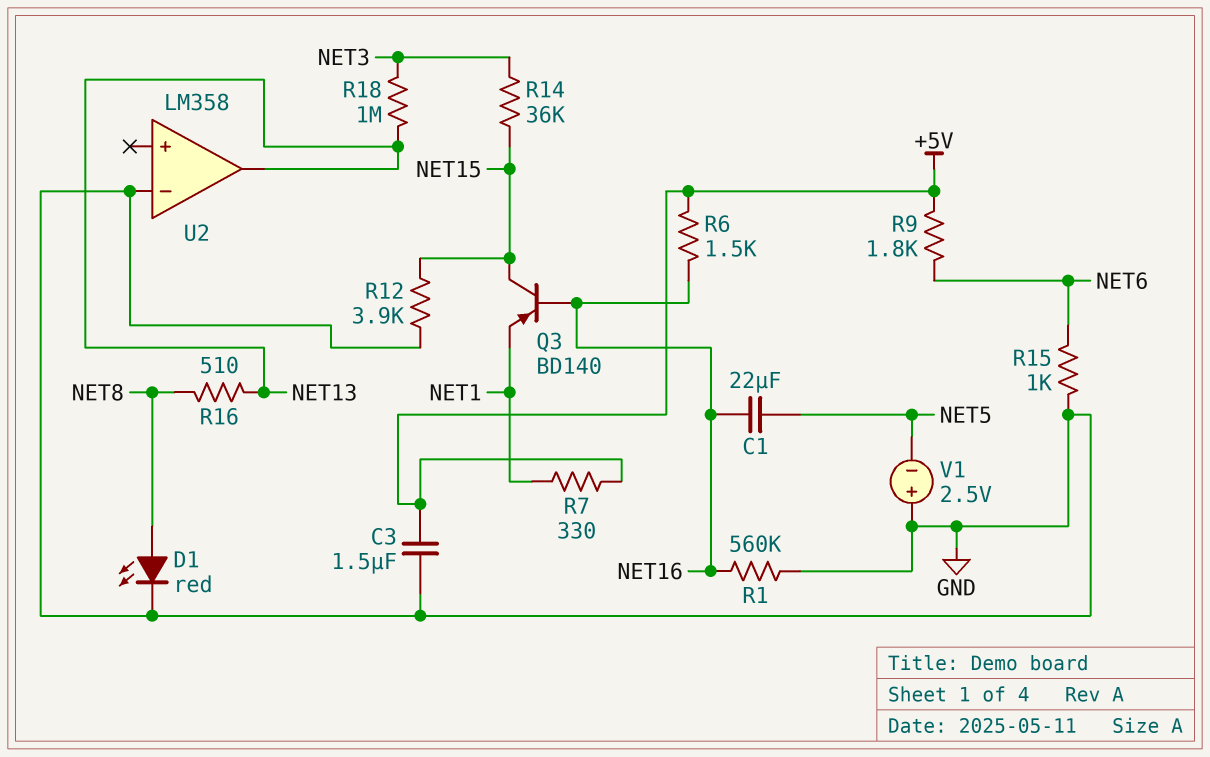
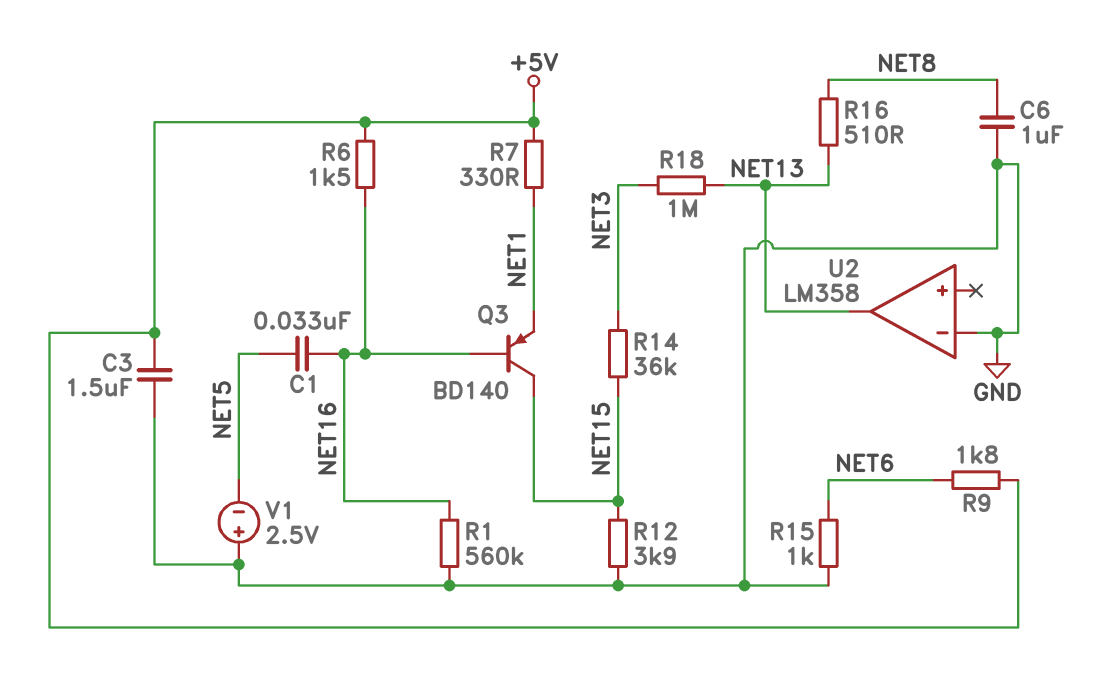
C1: 22uF (NET5, NET16) -> 33nF (NET5, NET16)
C6: none -> 1uF (GND, NET8)
D1: LED red (A NET8, K GND) -> none

